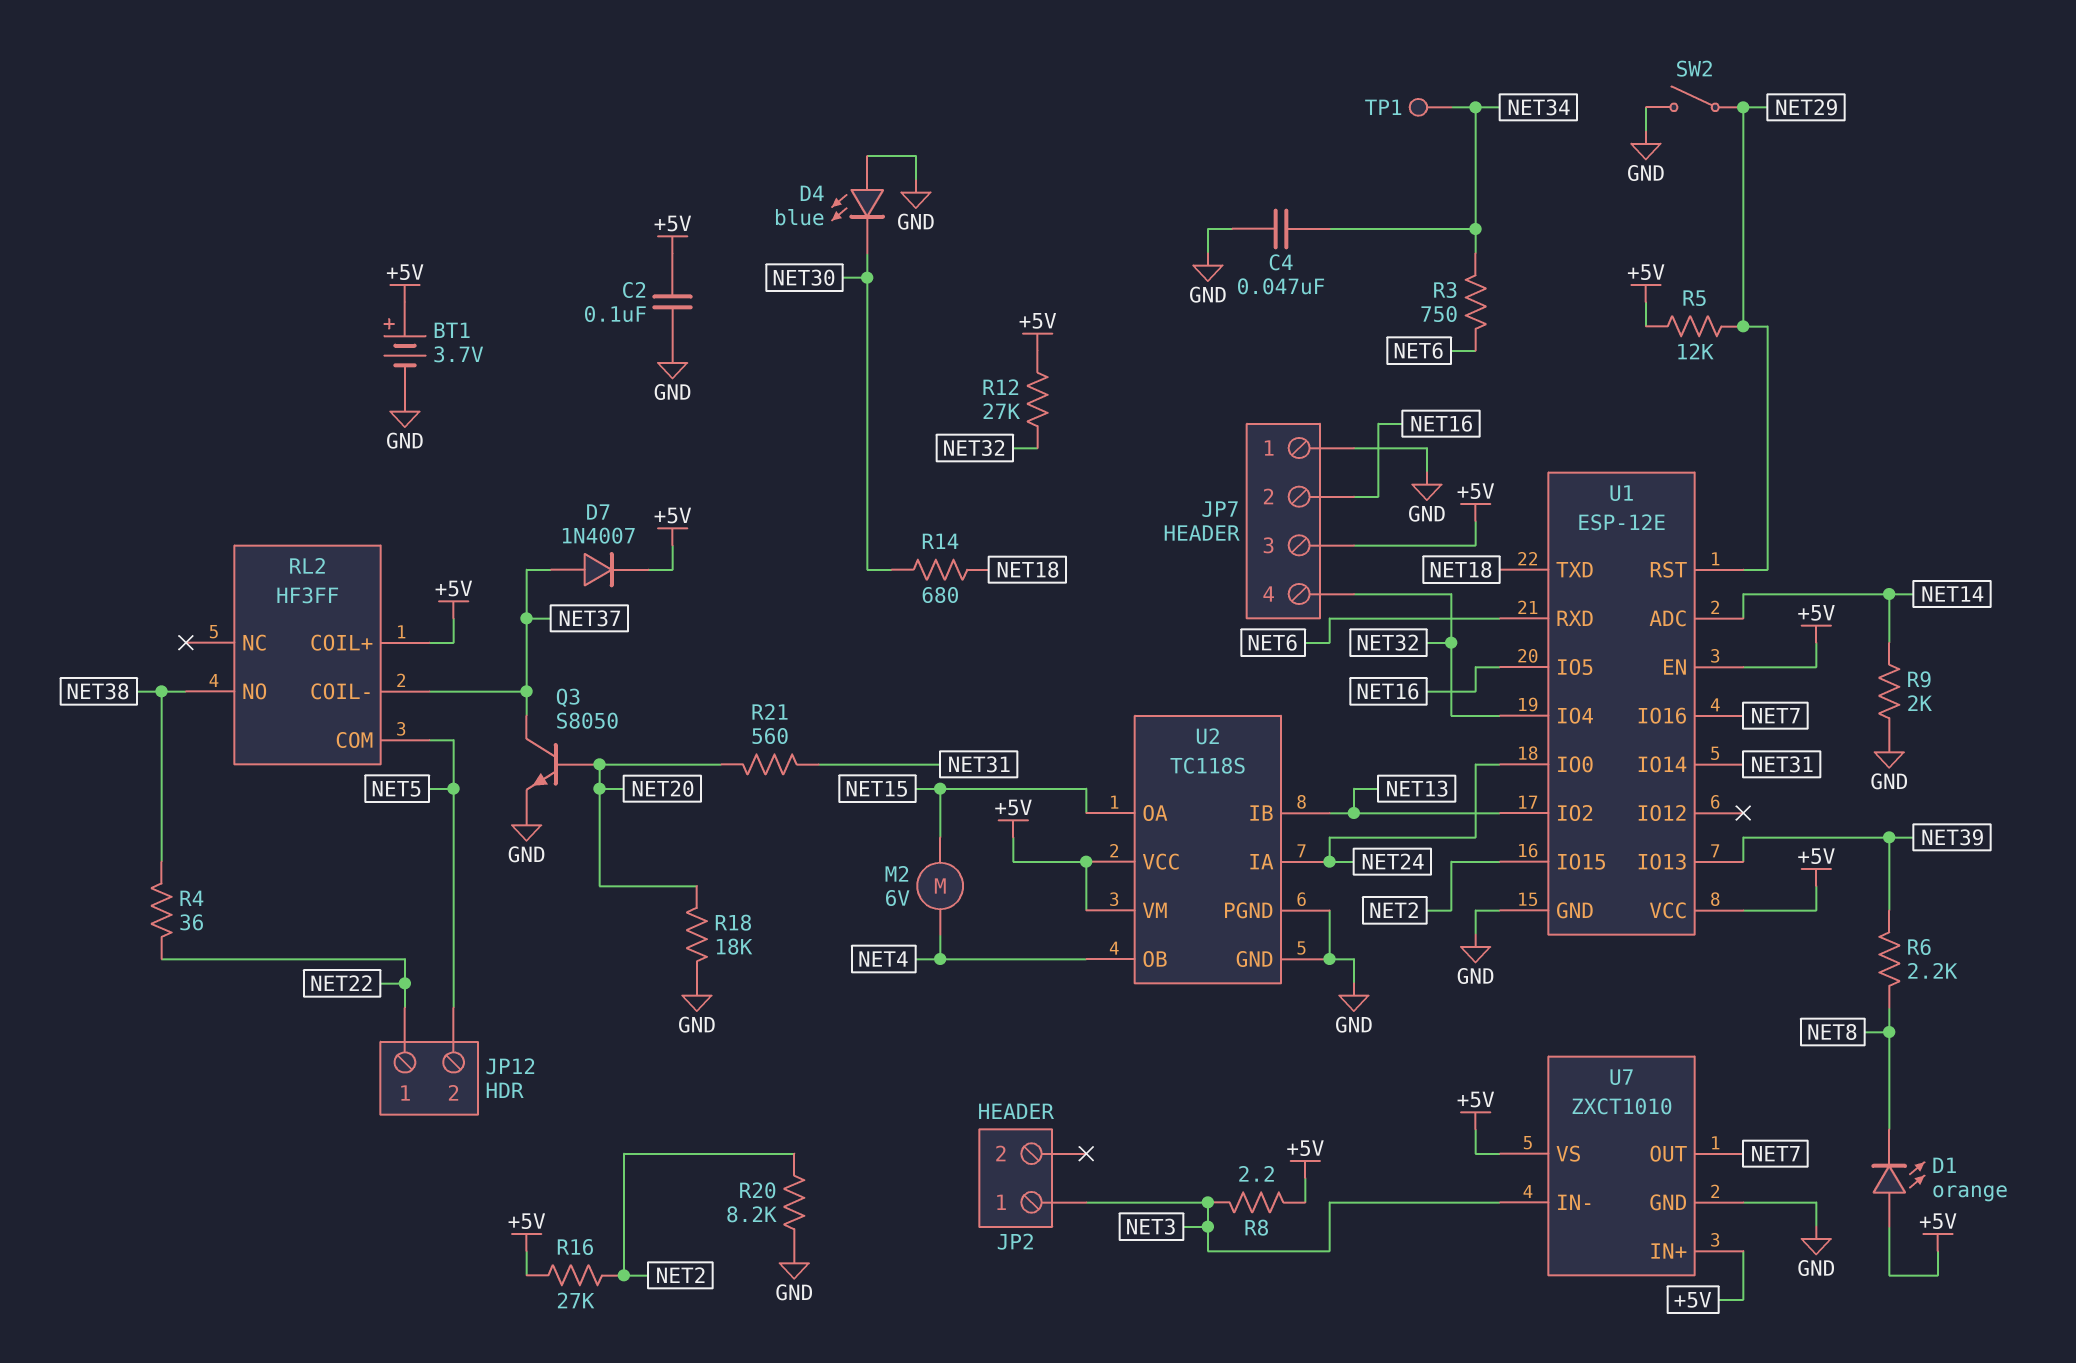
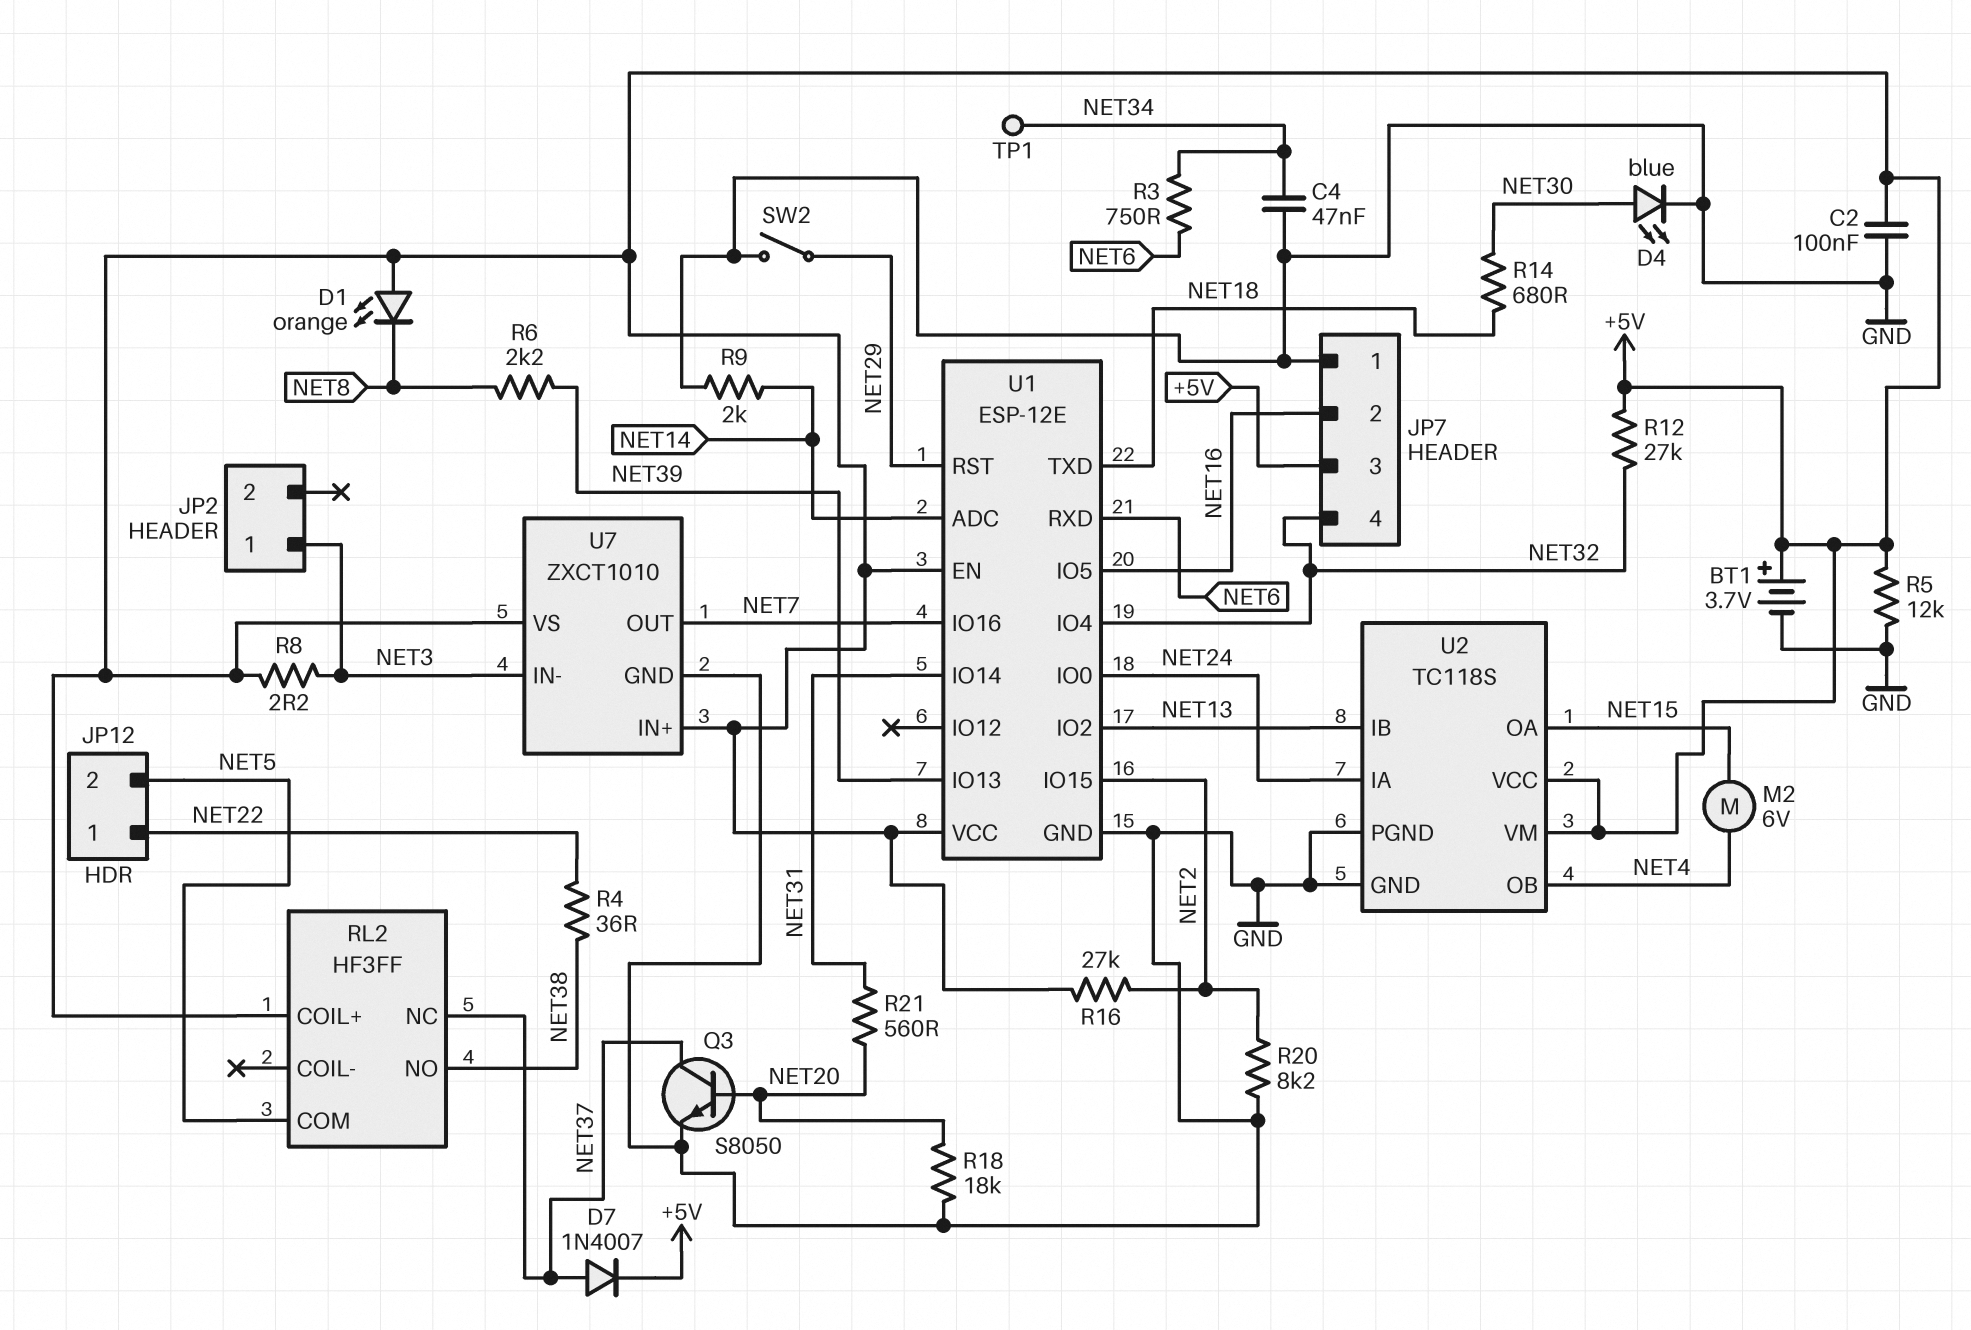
D4: LED blue (A GND, K NET30) -> LED blue (A NET30, K GND)
R5: 12k (+5V, NET29) -> 12k (+5V, GND)
RL2 pin COIL-: NET37 -> none
RL2 pin NC: none -> NET37

